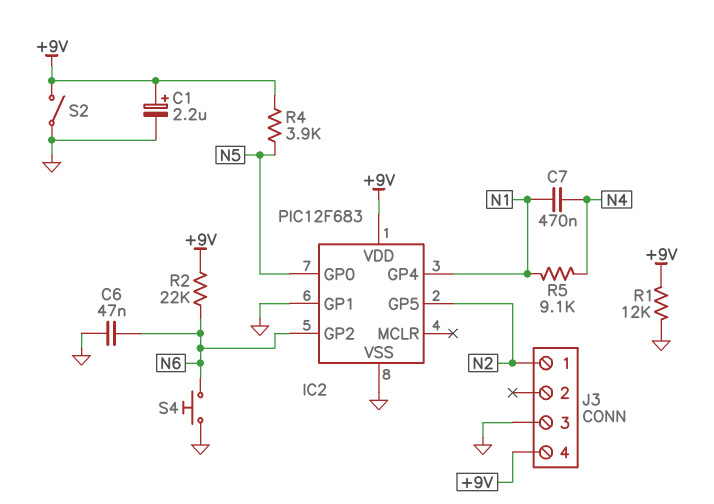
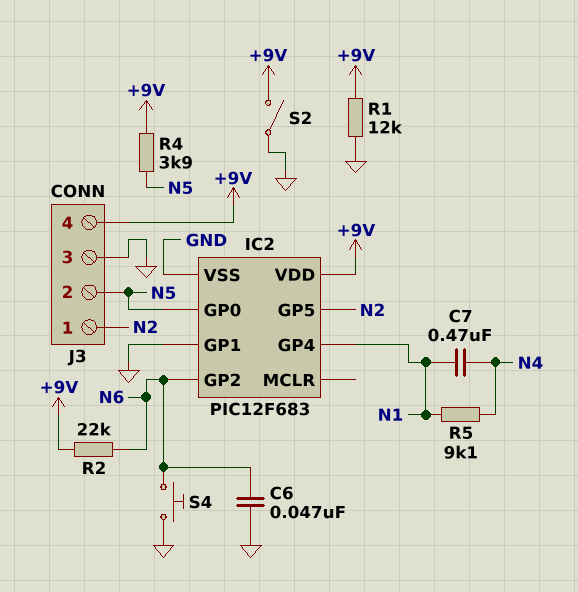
C1: 2.2uF (plus +9V, minus GND) -> none
J3 pin 2: none -> N5

